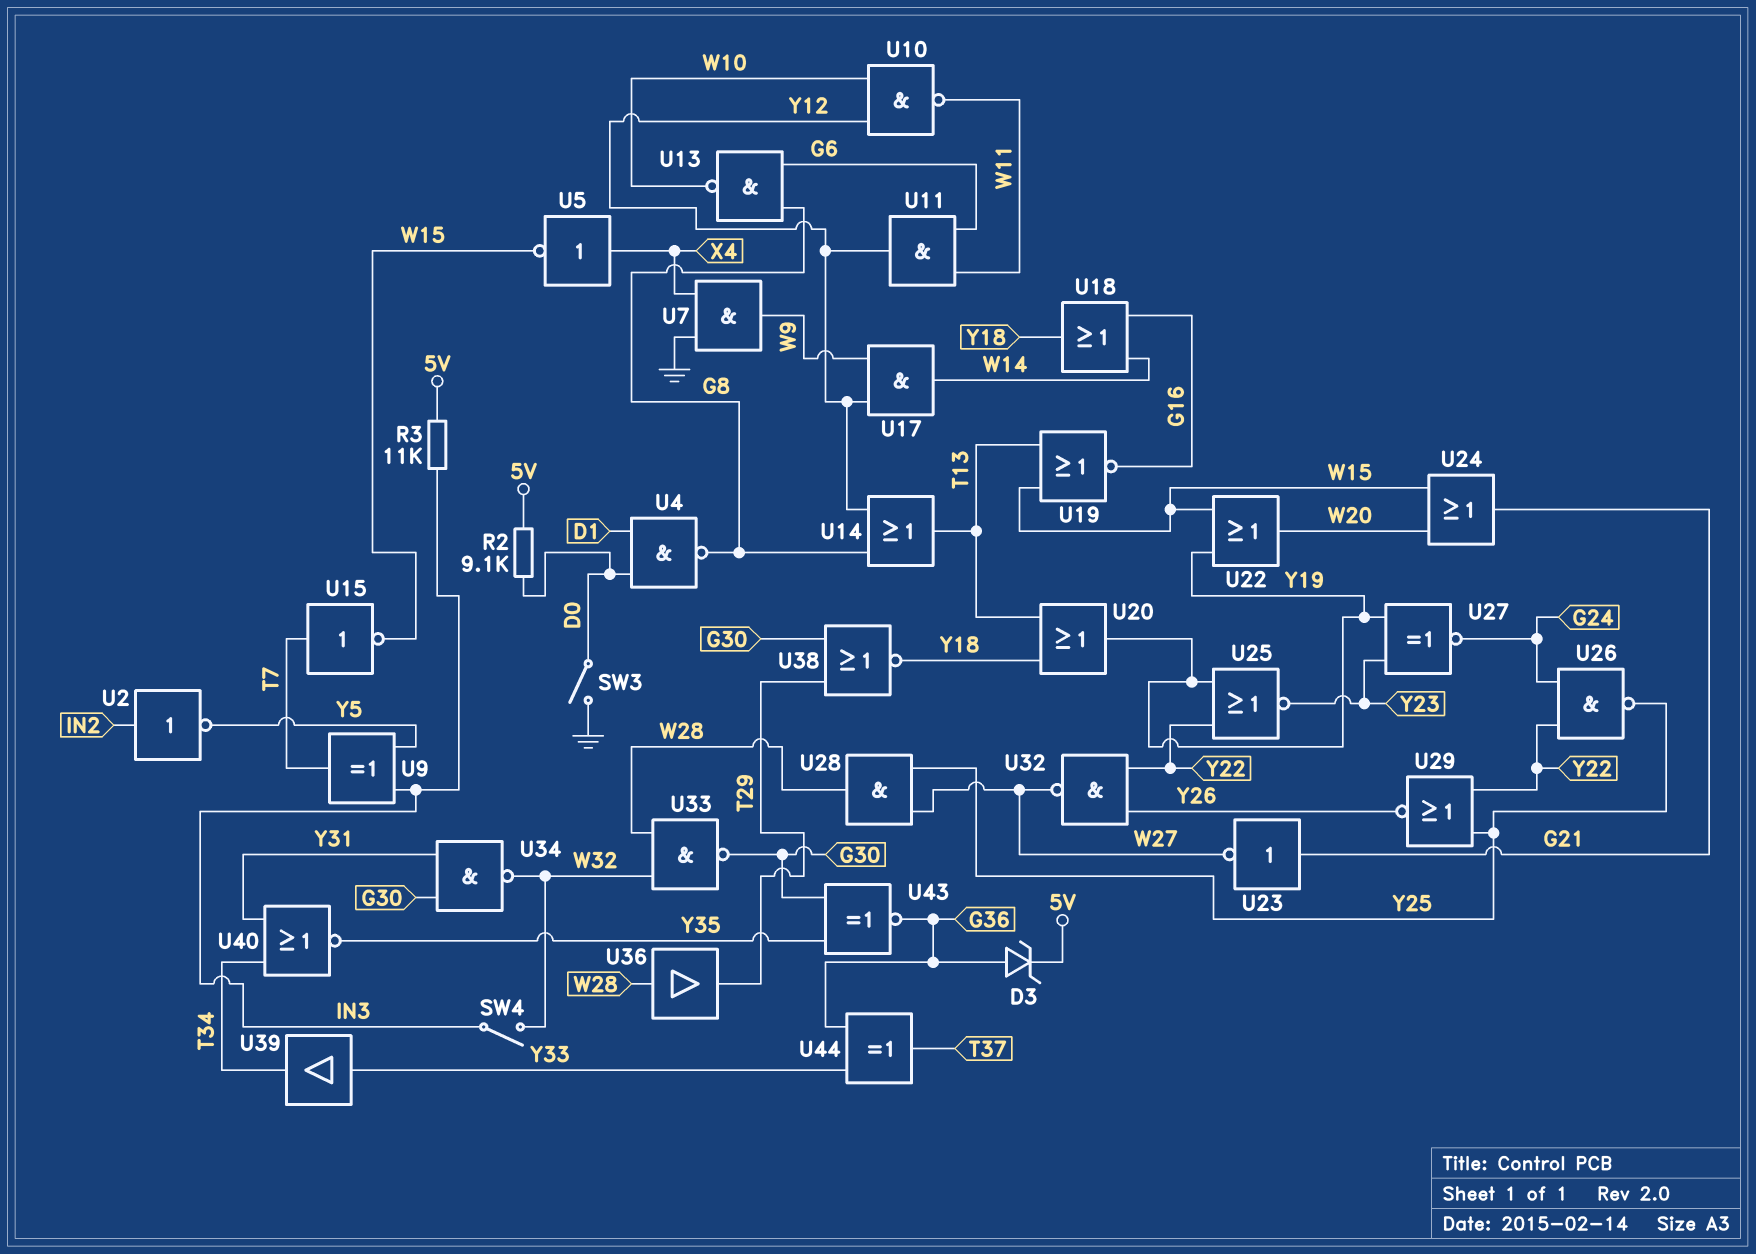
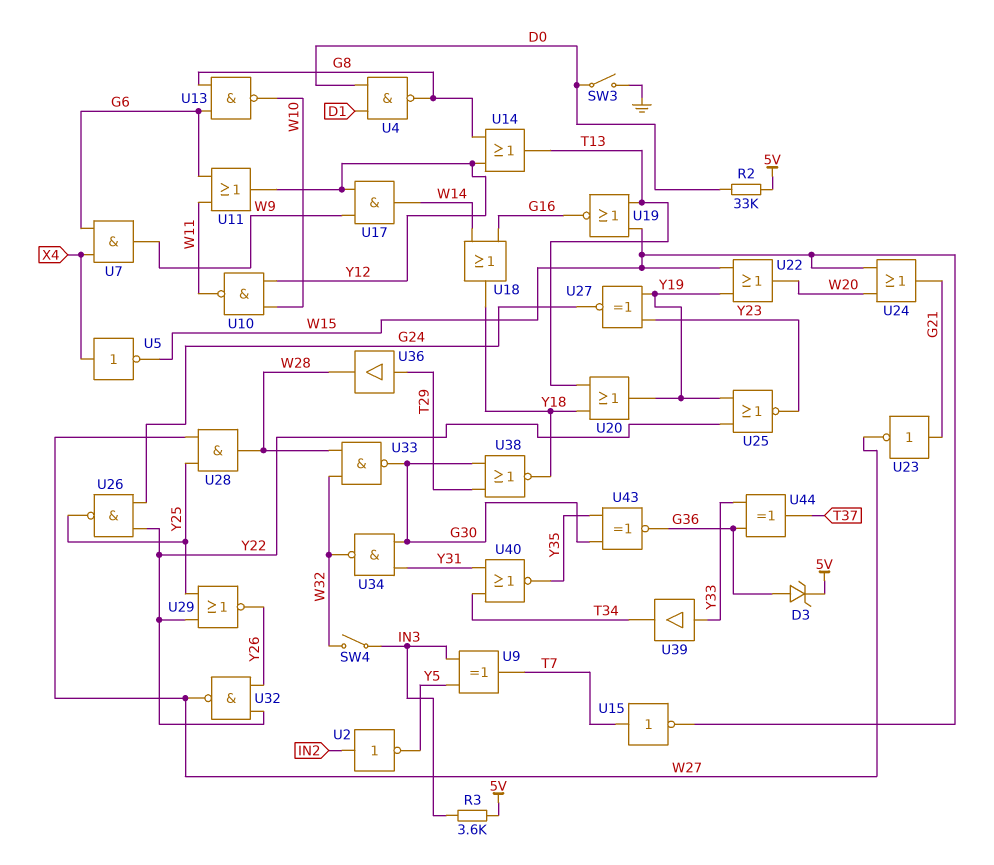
R2: 9.1k (5V, D0) -> 33k (5V, D0)
R3: 11k (5V, IN3) -> 3.6k (5V, IN3)
U7: AND (in GND, in X4, out W9) -> AND (in G6, in X4, out W9)
U11: AND (in G6, in W11, out Y12) -> OR (in G6, in W11, out Y12)
U36: buffer (in W28, out T29) -> buffer (in T29, out W28)

